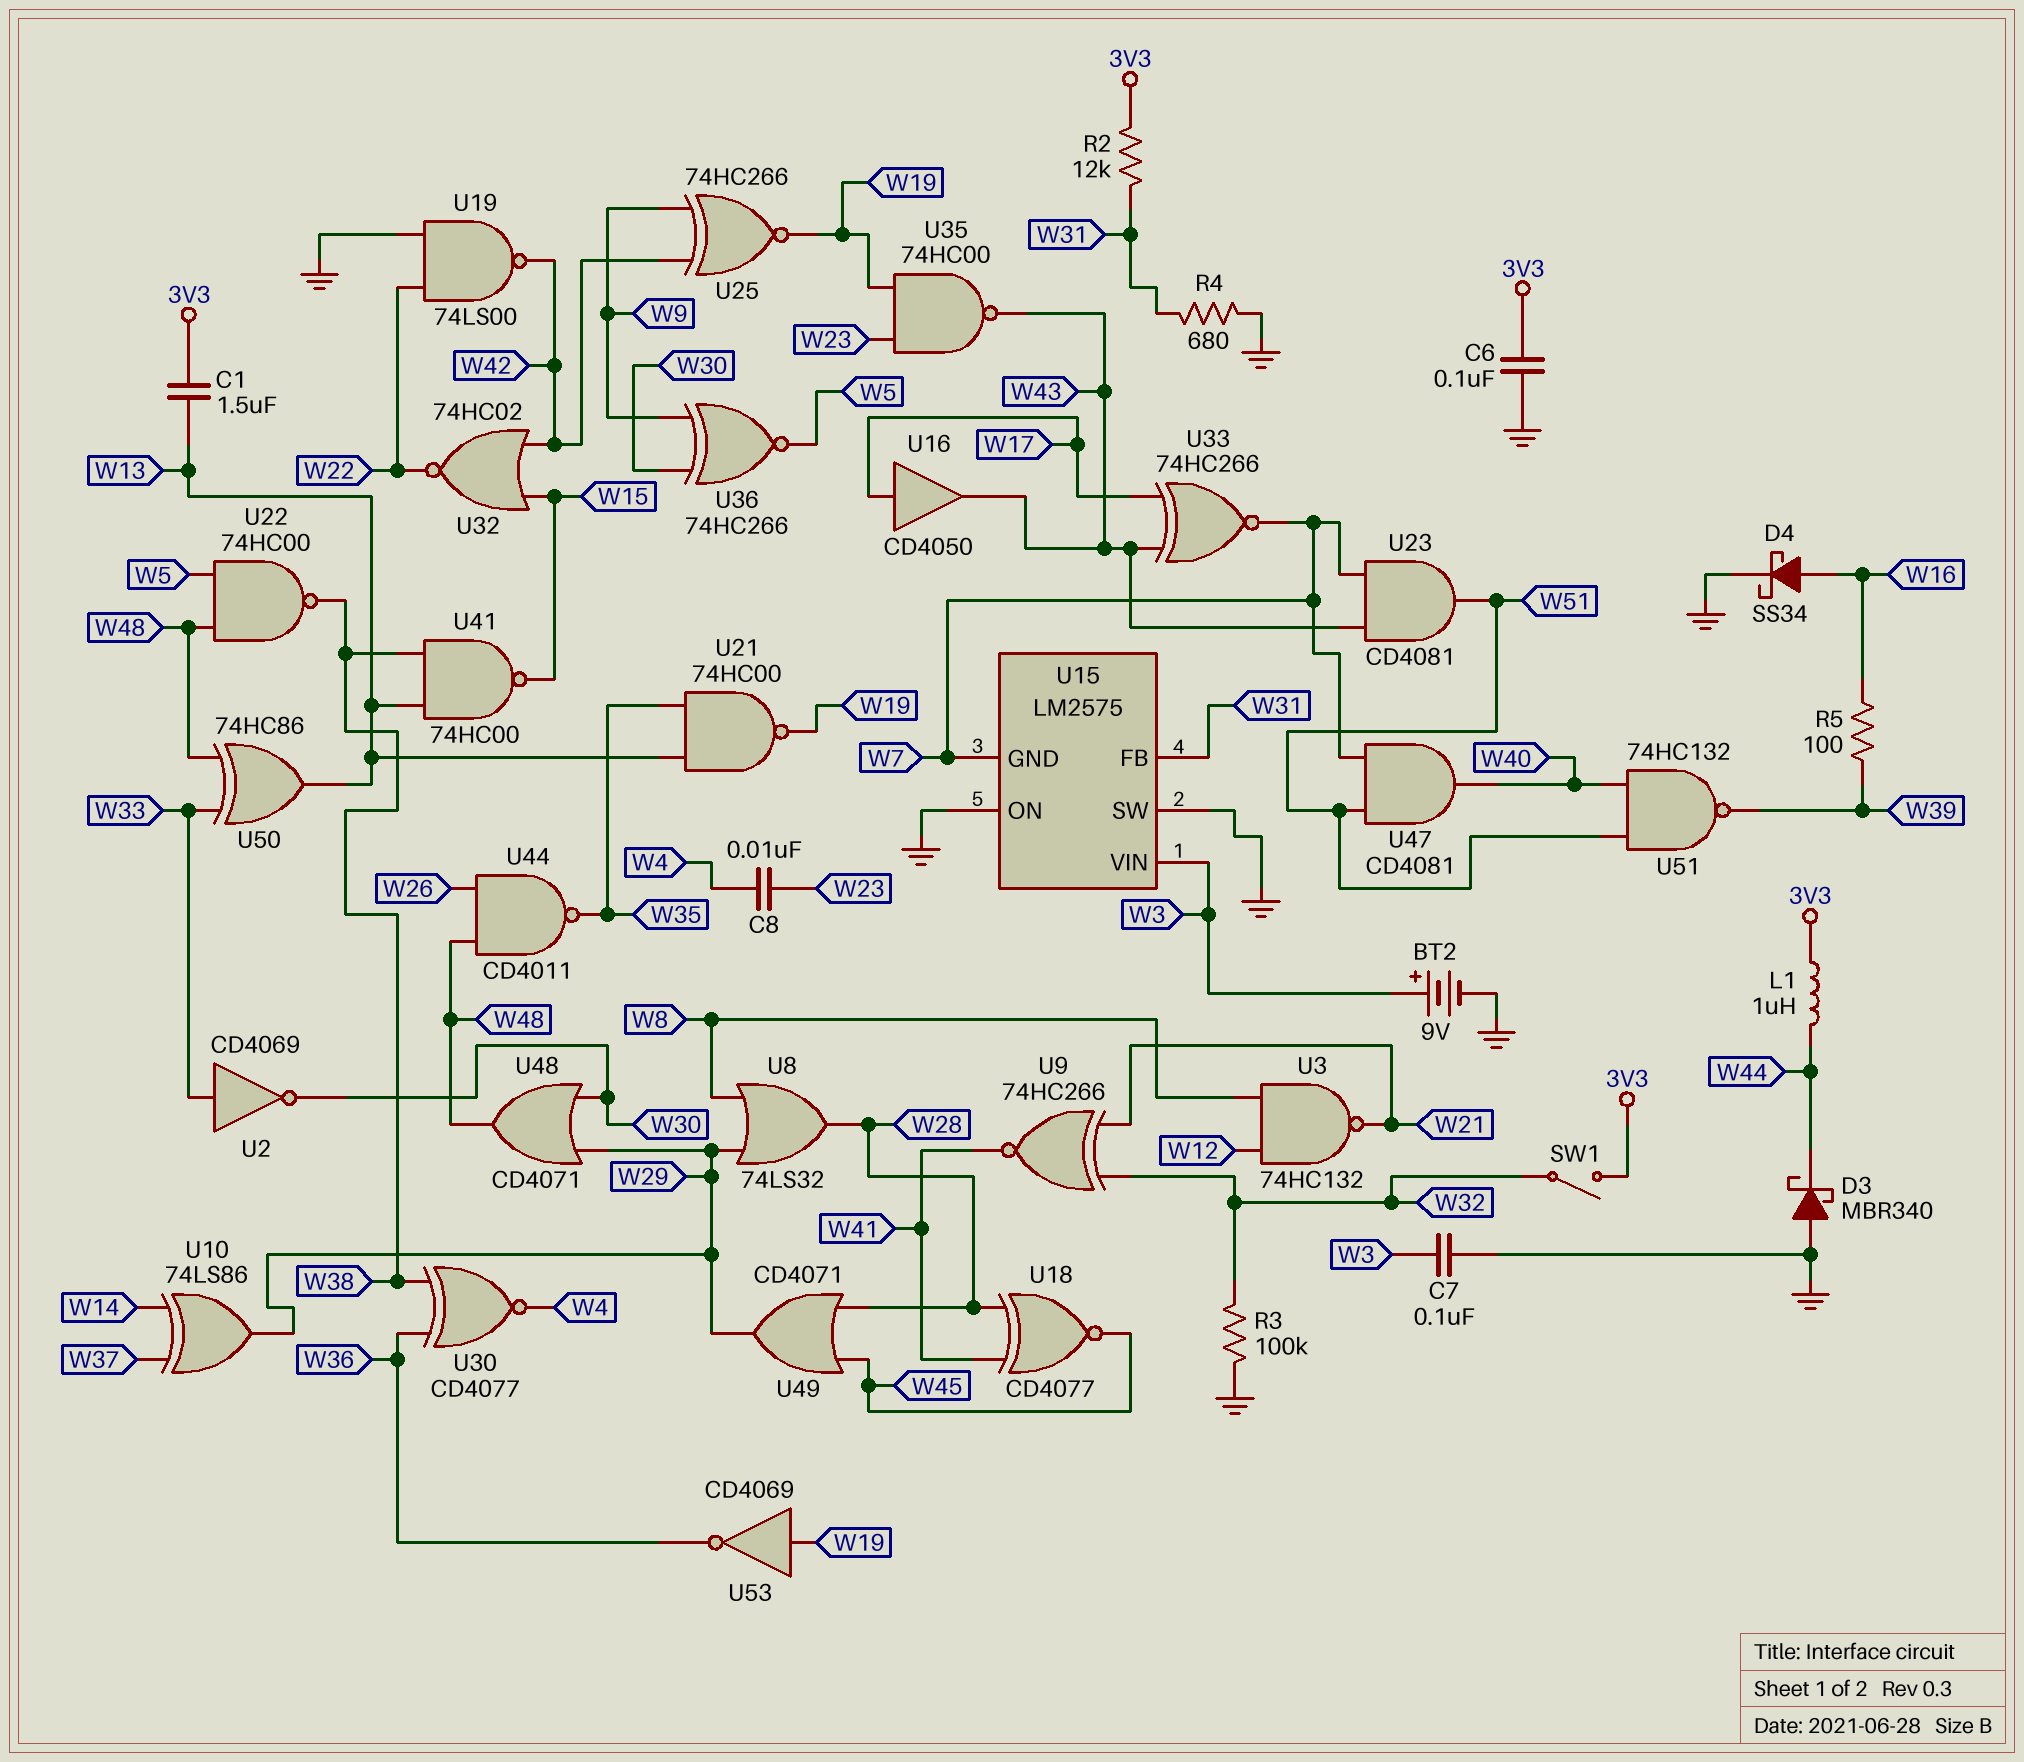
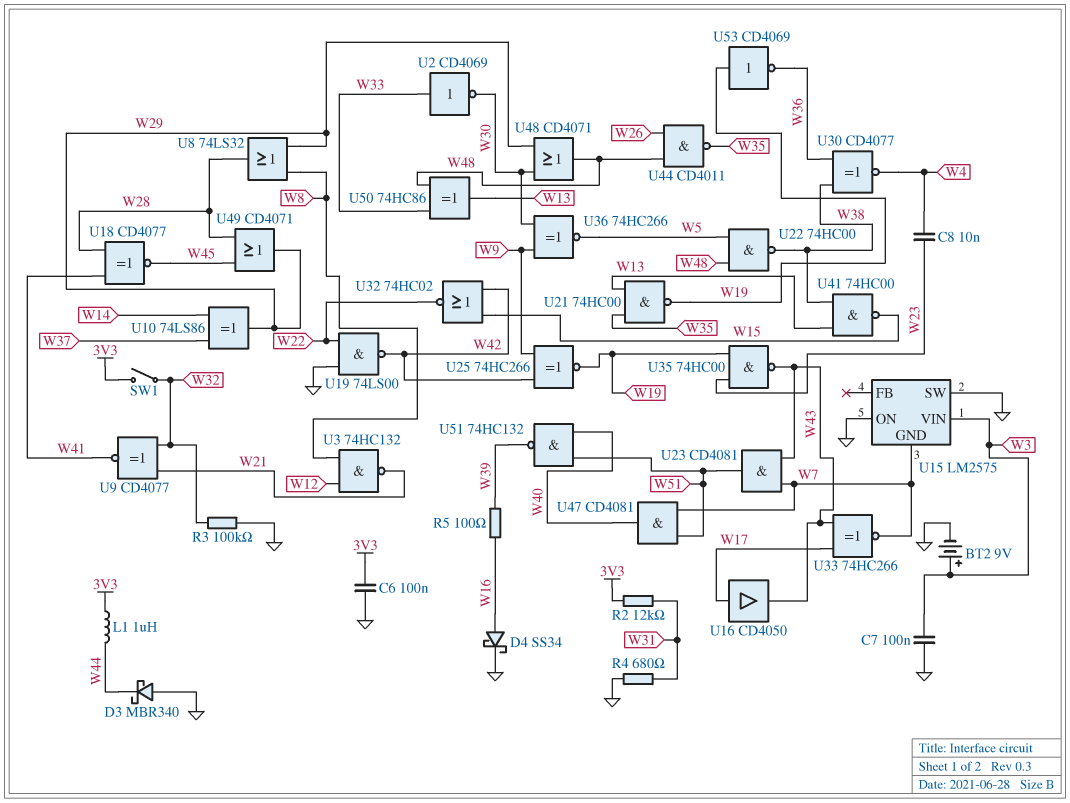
C1: 1.5uF (3V3, W13) -> none
U9: XNOR 74HC266 (in W21, in W32, out W41) -> XNOR CD4077 (in W21, in W32, out W41)
U15 pin FB: W31 -> none

